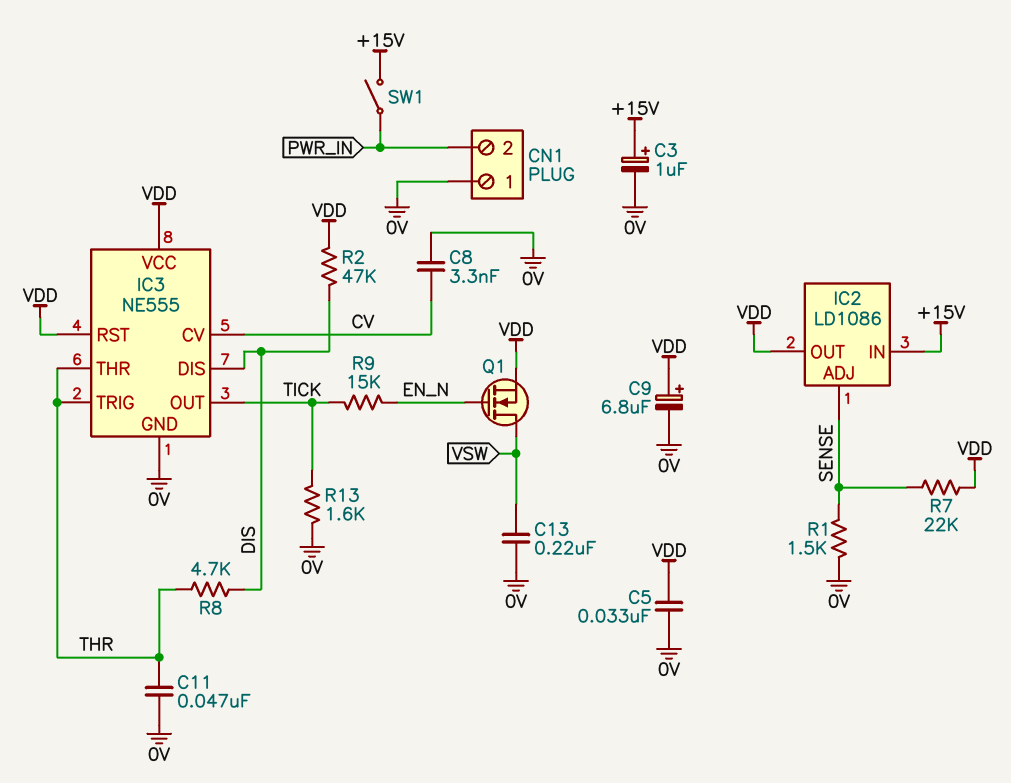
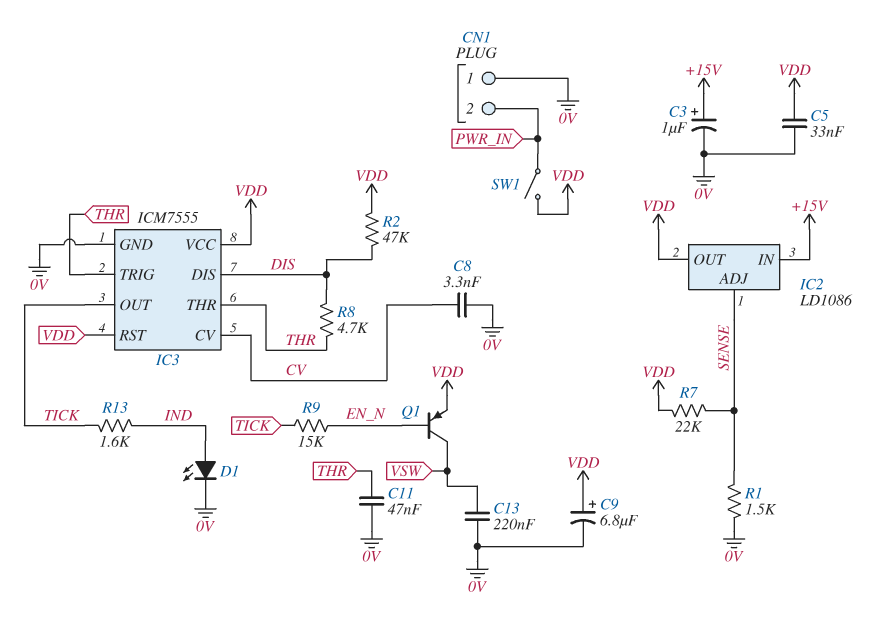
D1: none -> LED (A IND, K 0V)
IC3: NE555 -> ICM7555
Q1: NMOS (G EN_N, D VSW, S VDD) -> PNP (B EN_N, C VSW, E VDD)
R13: 1.6k (0V, TICK) -> 1.6k (IND, TICK)
SW1: switch (+15V, PWR_IN) -> switch (PWR_IN, VDD)

